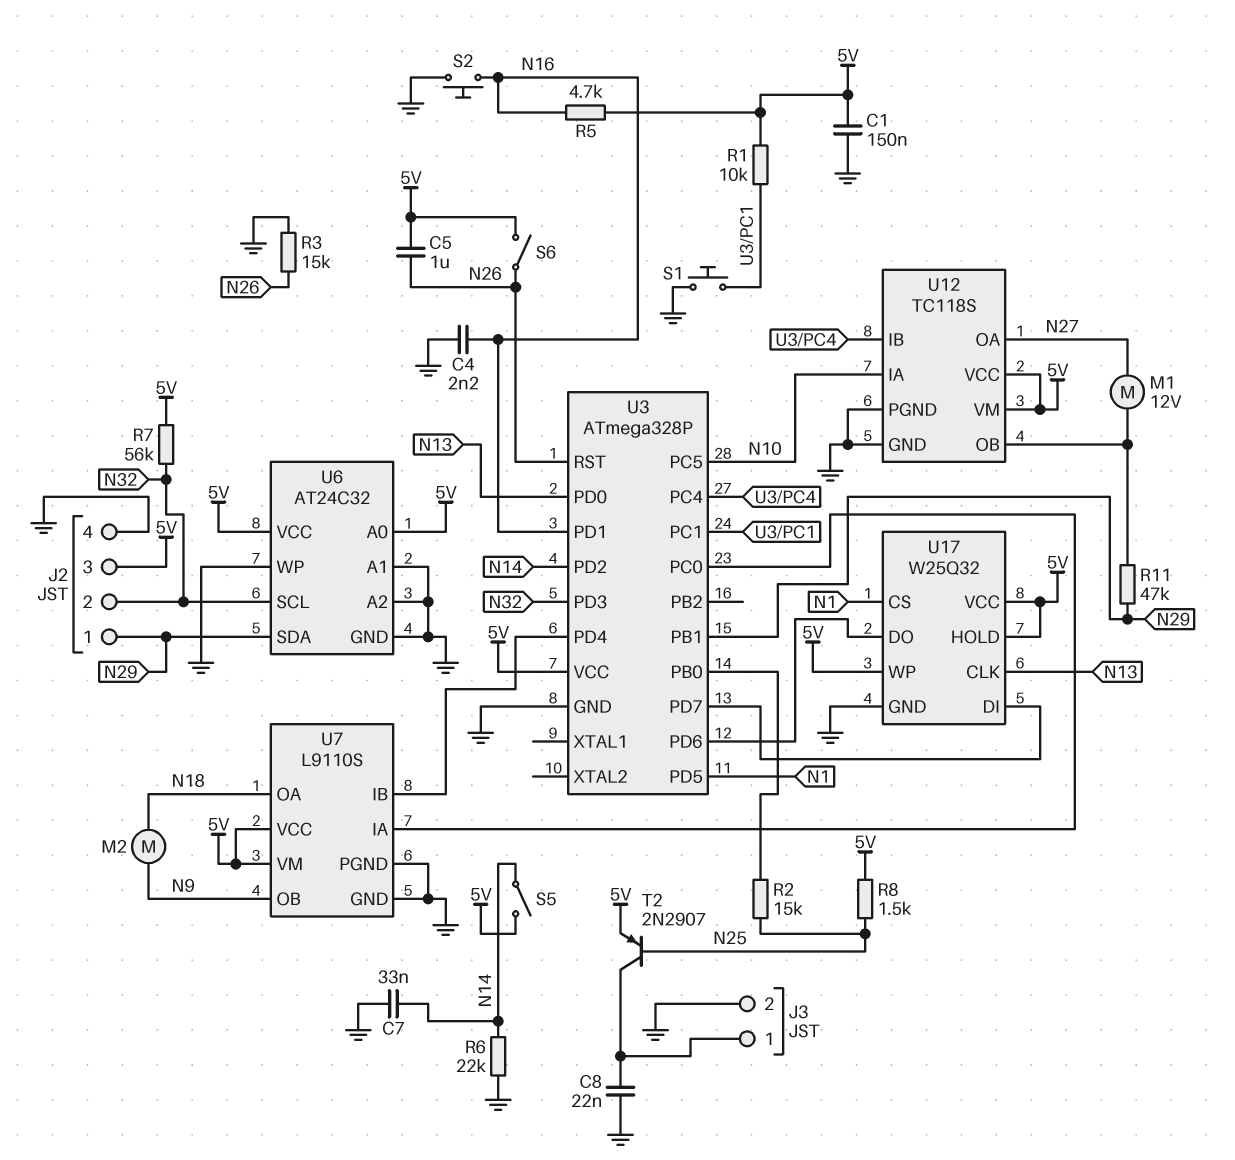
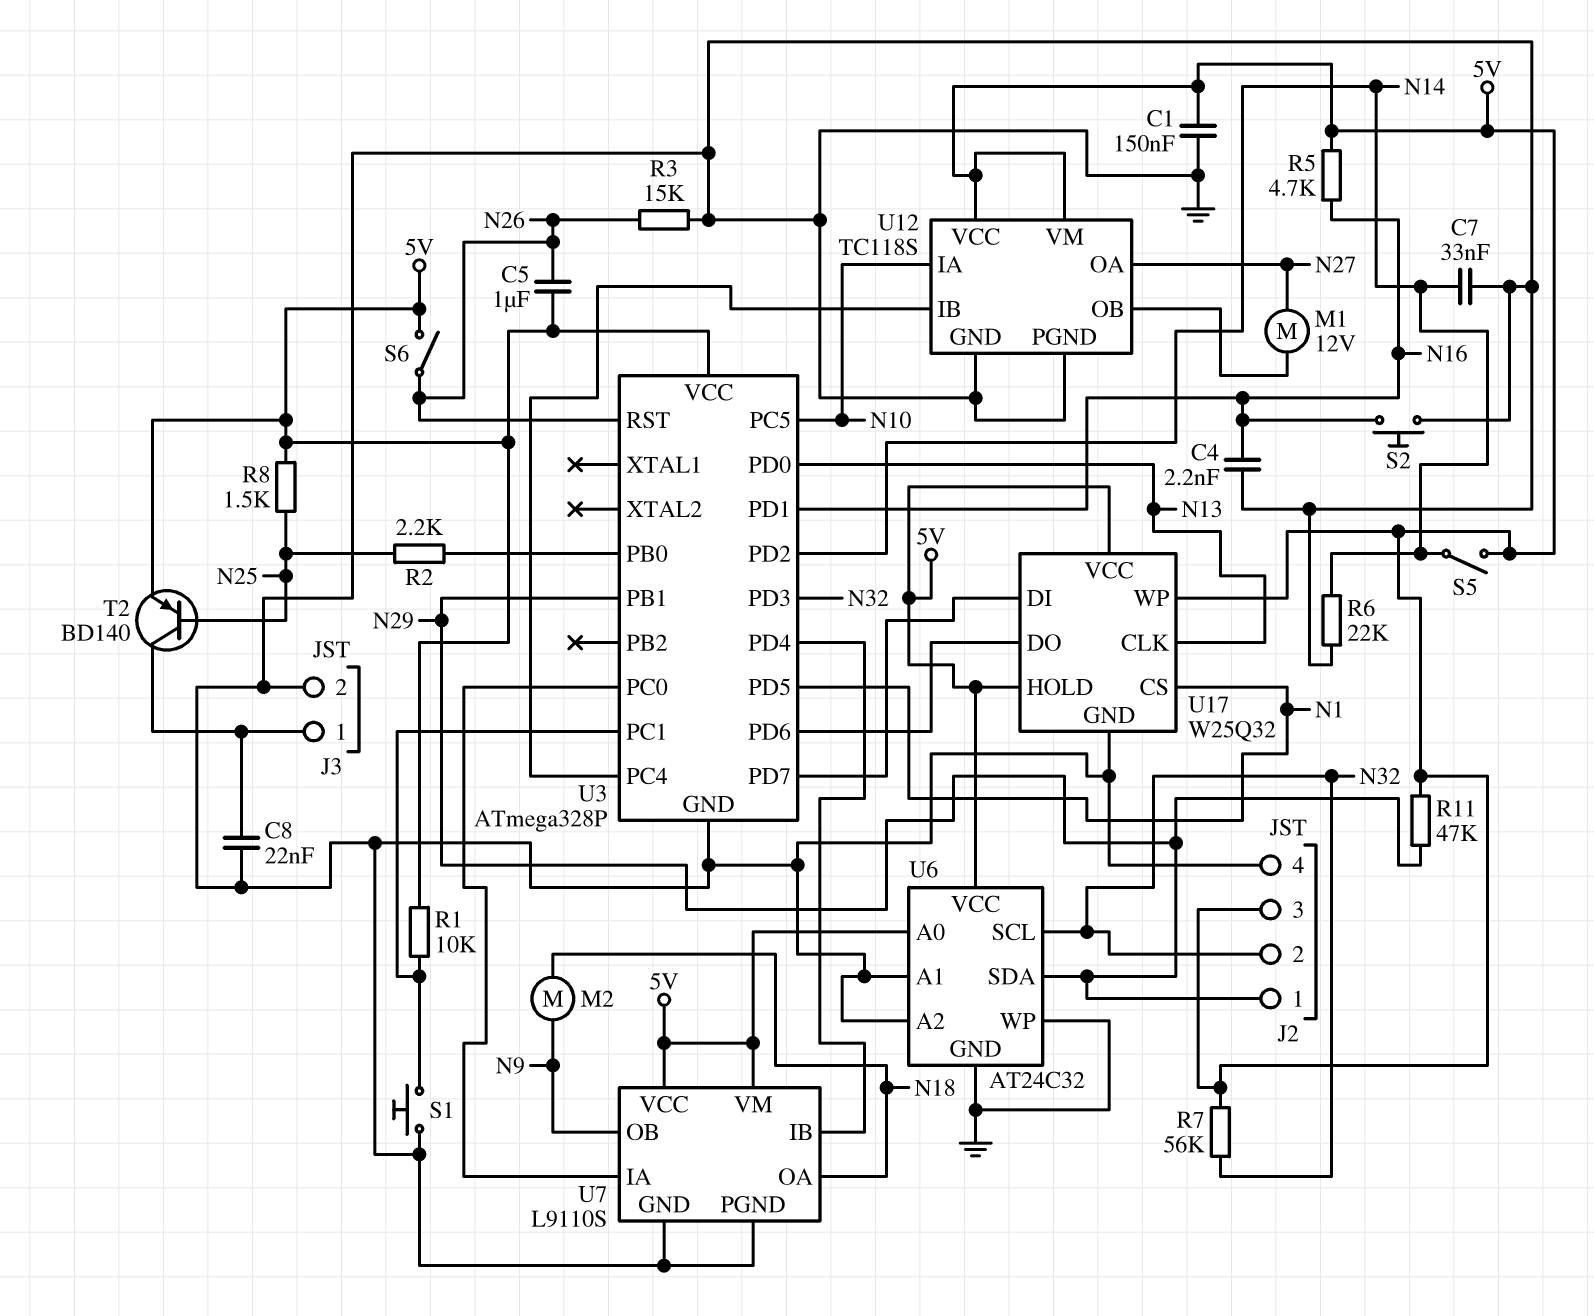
R2: 15k (N25, U3/PB0) -> 2.2k (N25, U3/PB0)
R11: 47k (N29, U12/OB) -> 47k (5V, N29)
T2: PNP 2N2907 (B N25, C J3/1, E 5V) -> PNP BD140 (B N25, C J3/1, E 5V)

